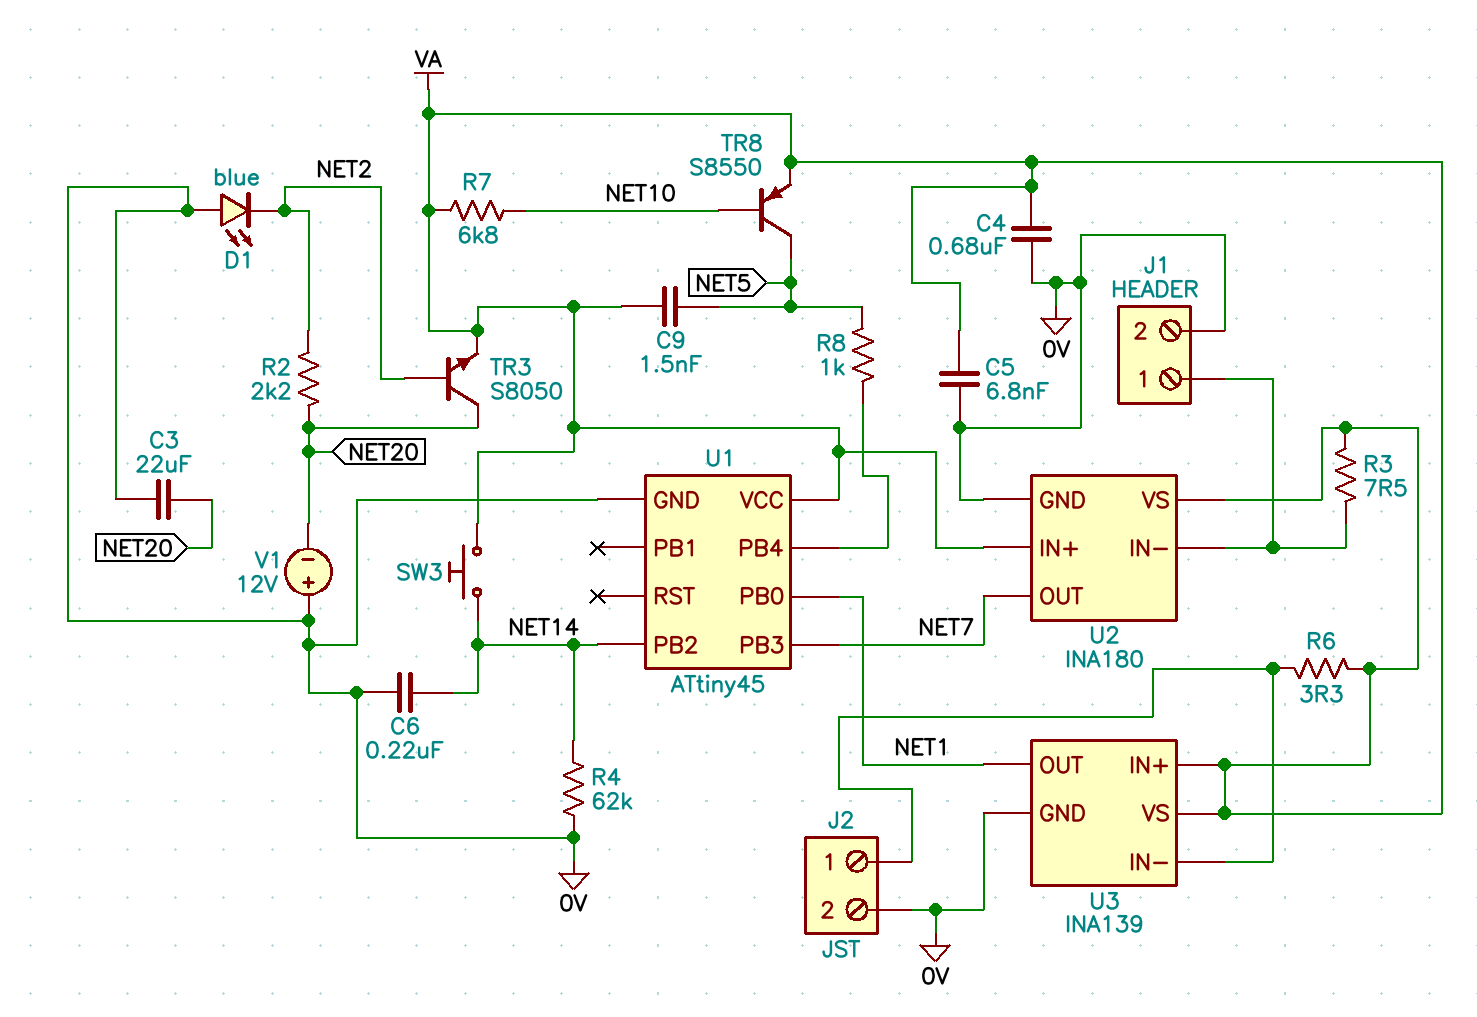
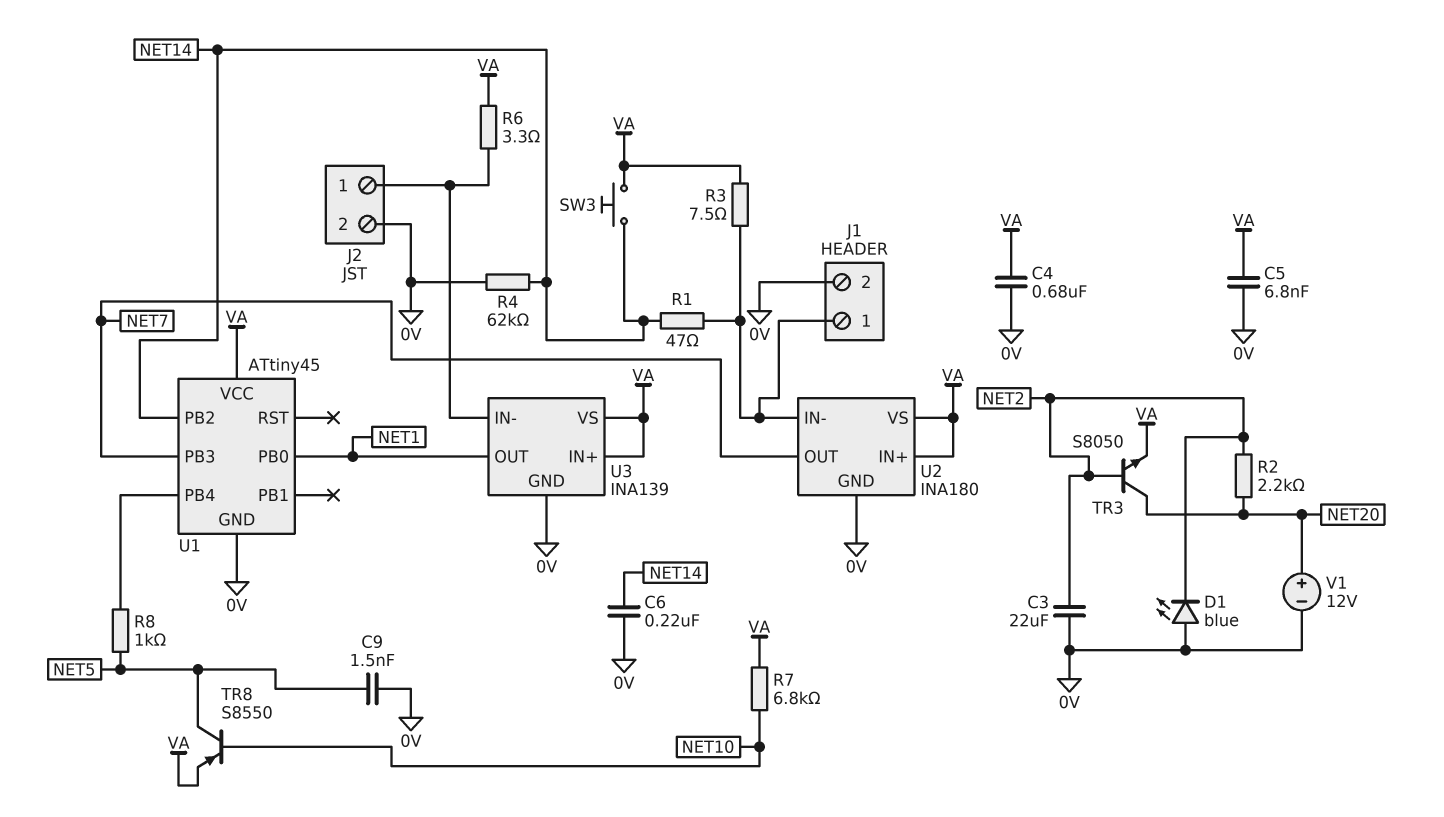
C3: 22uF (0V, NET20) -> 22uF (0V, NET2)
C9: 1.5nF (NET5, VA) -> 1.5nF (0V, NET5)
R1: none -> 47 (J1/1, NET14)
V1: 12V (plus 0V, minus NET20) -> 12V (plus NET20, minus 0V)

